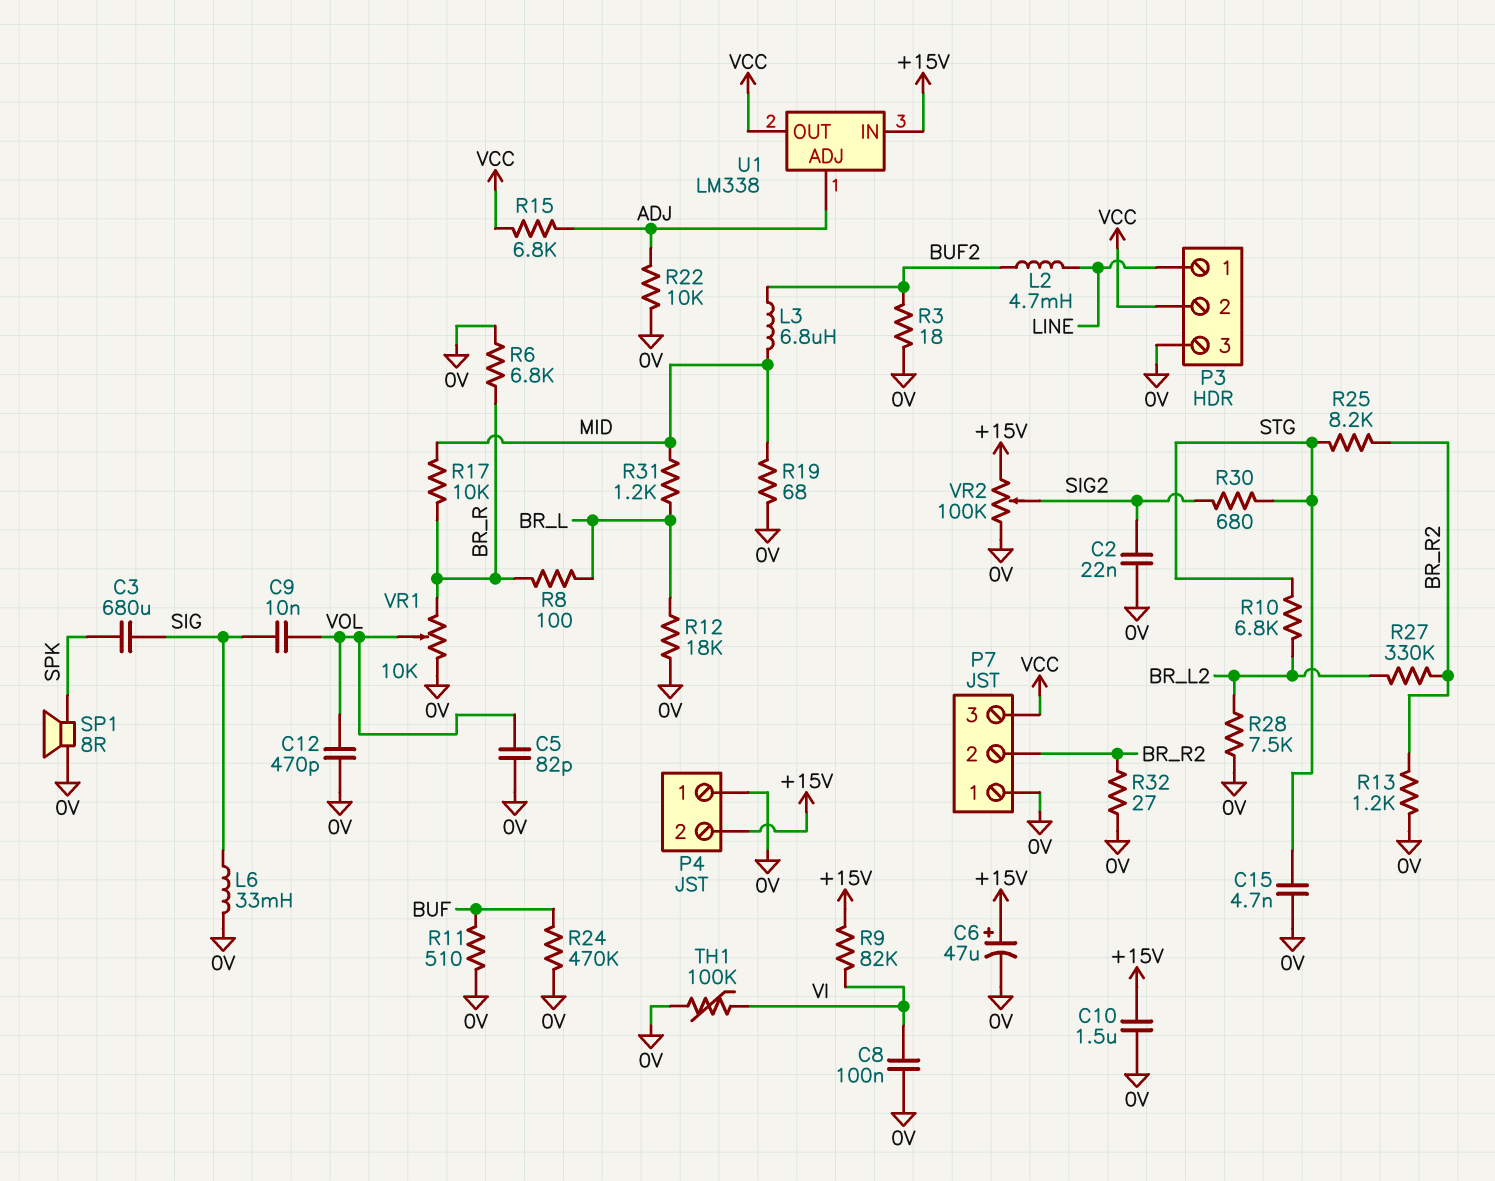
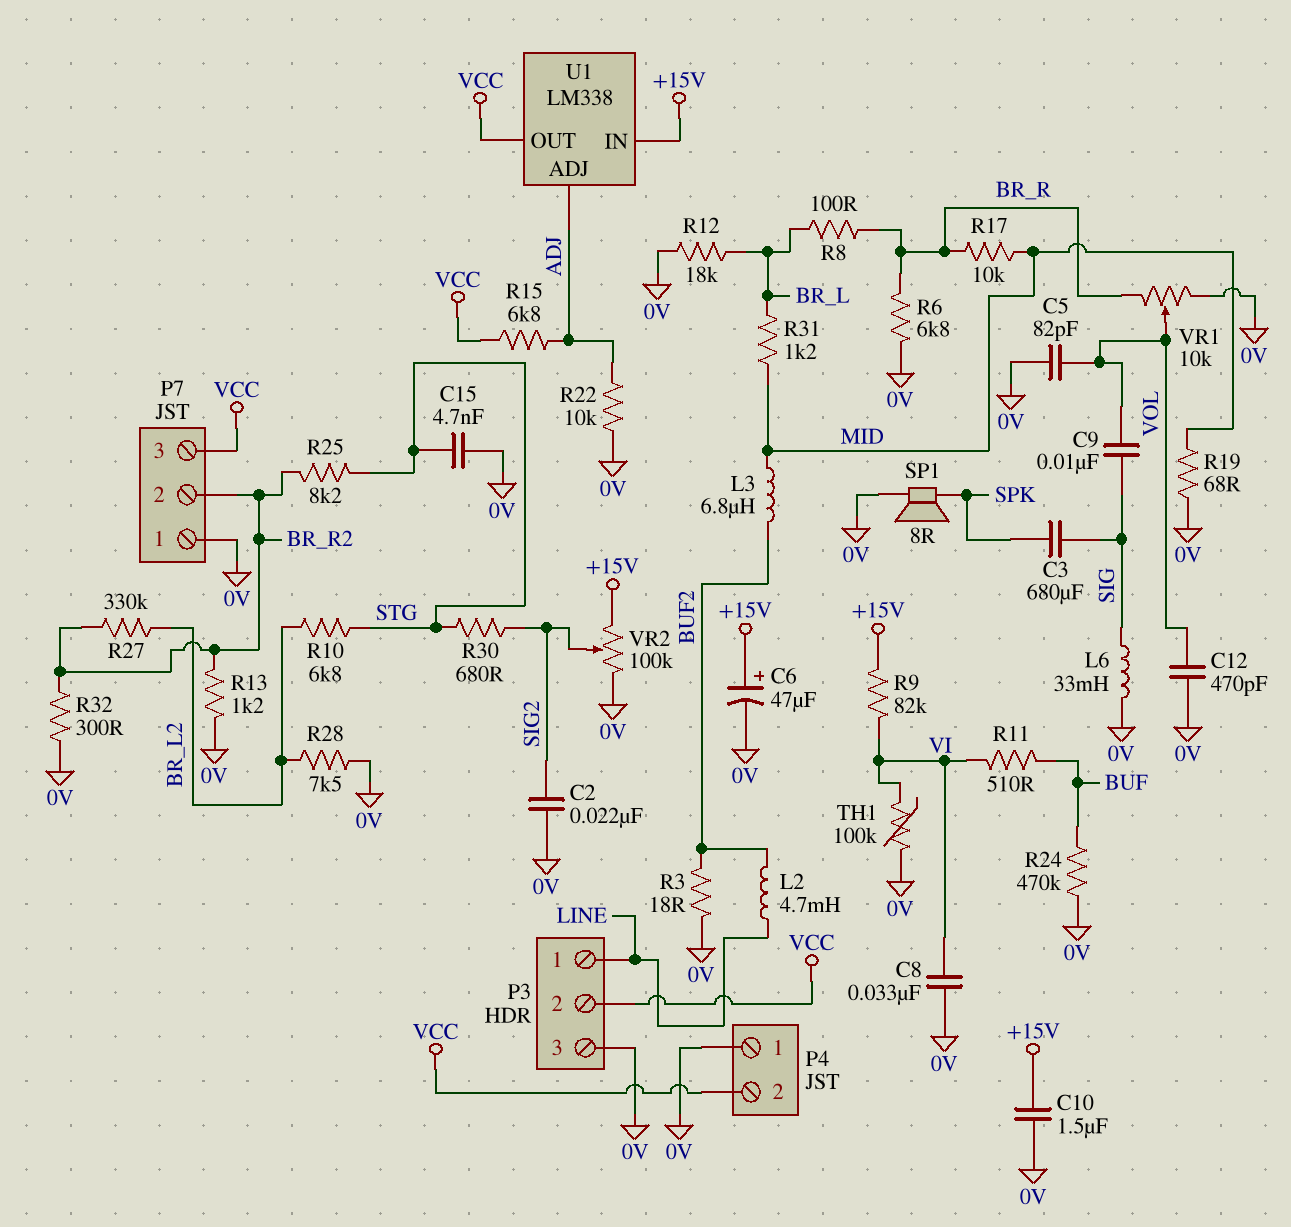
C8: 100nF (0V, VI) -> 33nF (0V, VI)
P4 pin 2: +15V -> VCC
R11: 510 (0V, BUF) -> 510 (BUF, VI)
R32: 27 (0V, BR_R2) -> 300 (0V, BR_R2)

